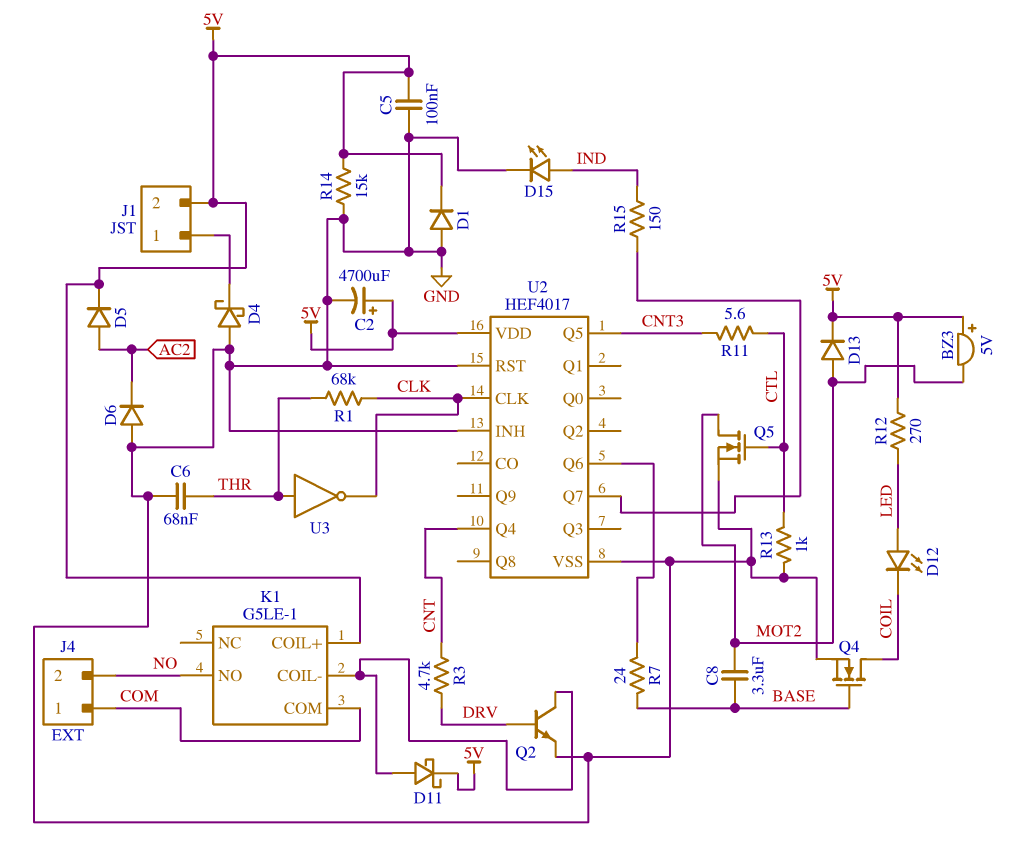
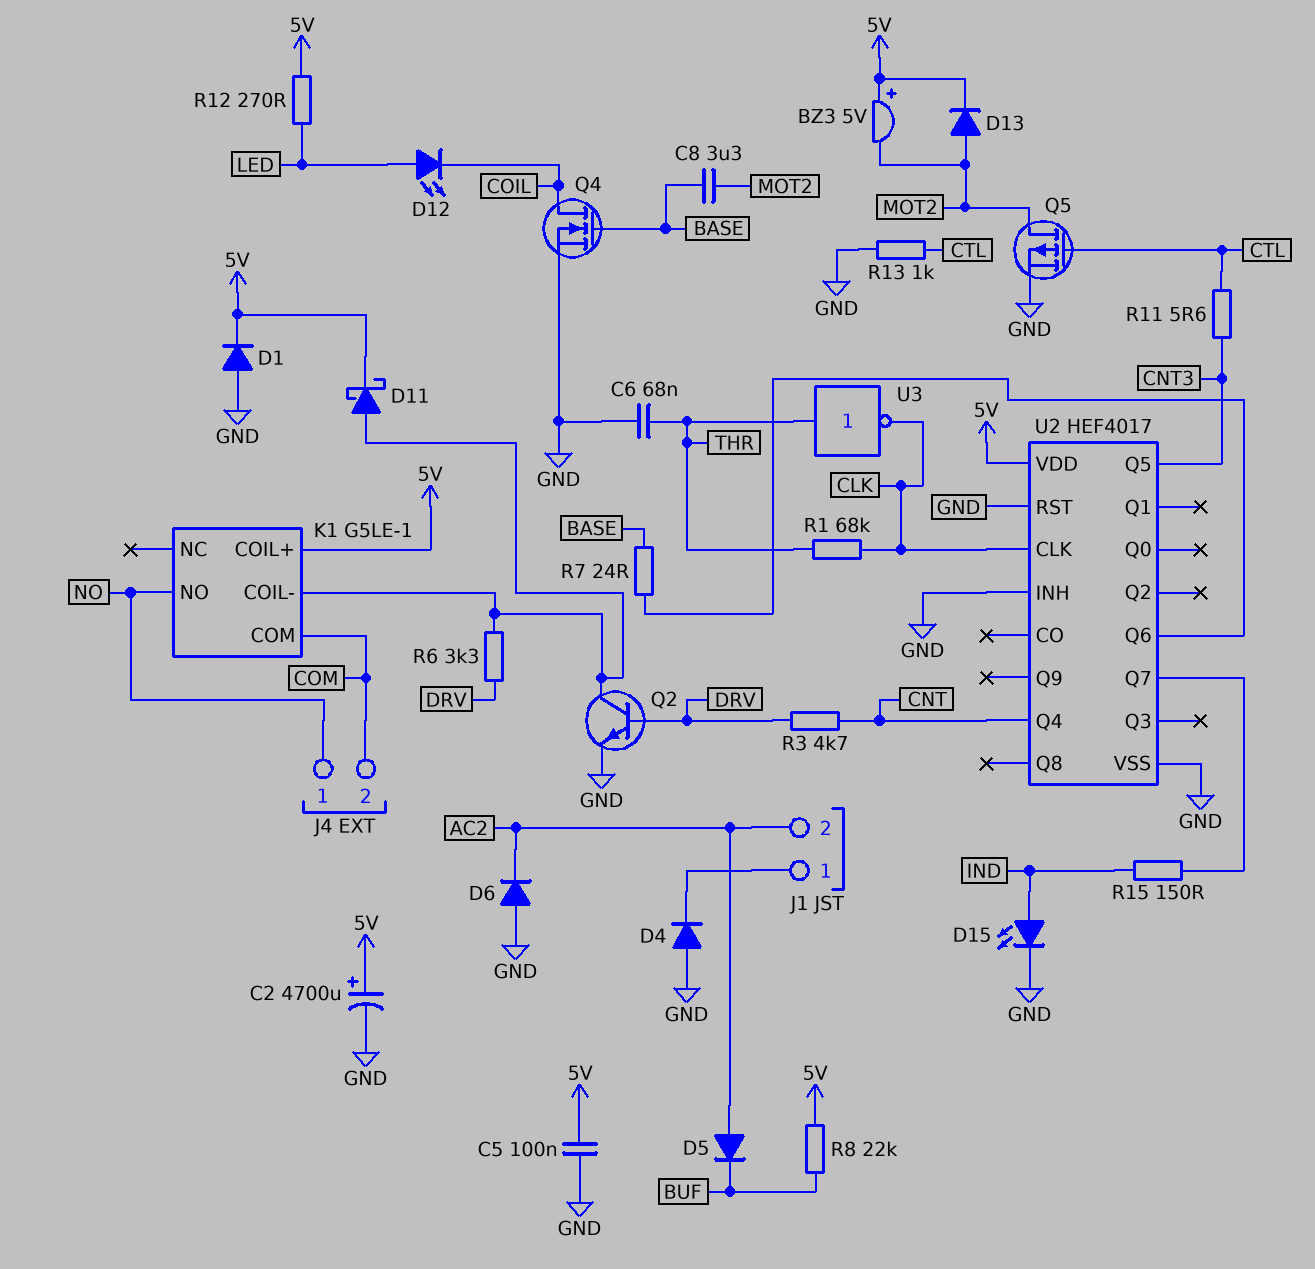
D4: schottky (A GND, K J1/1) -> diode (A GND, K J1/1)
D5: diode (A AC2, K 5V) -> diode (A AC2, K BUF)
J1 pin 2: 5V -> AC2
J4 pin 1: COM -> NO
J4 pin 2: NO -> COM
Q5: NMOS (G CTL, D MOT2, S GND) -> PMOS (G CTL, D MOT2, S GND)
R6: none -> 3.3k (DRV, K1/COIL-)
R8: none -> 22k (5V, BUF)
R14: 15k (5V, GND) -> none

